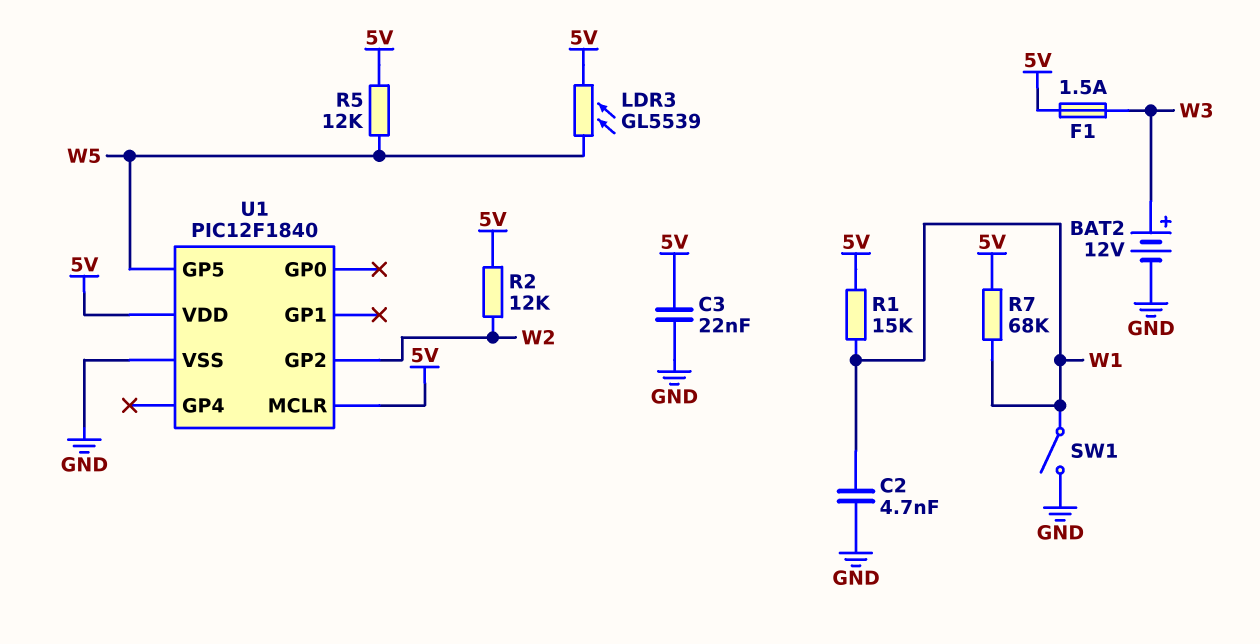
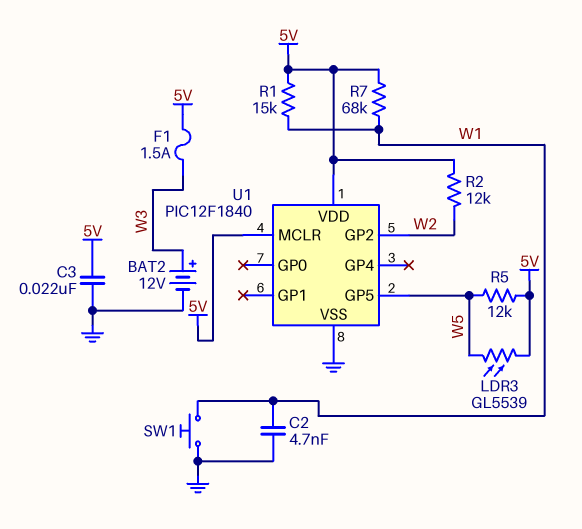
SW1: switch (GND, W1) -> button (GND, W1)

